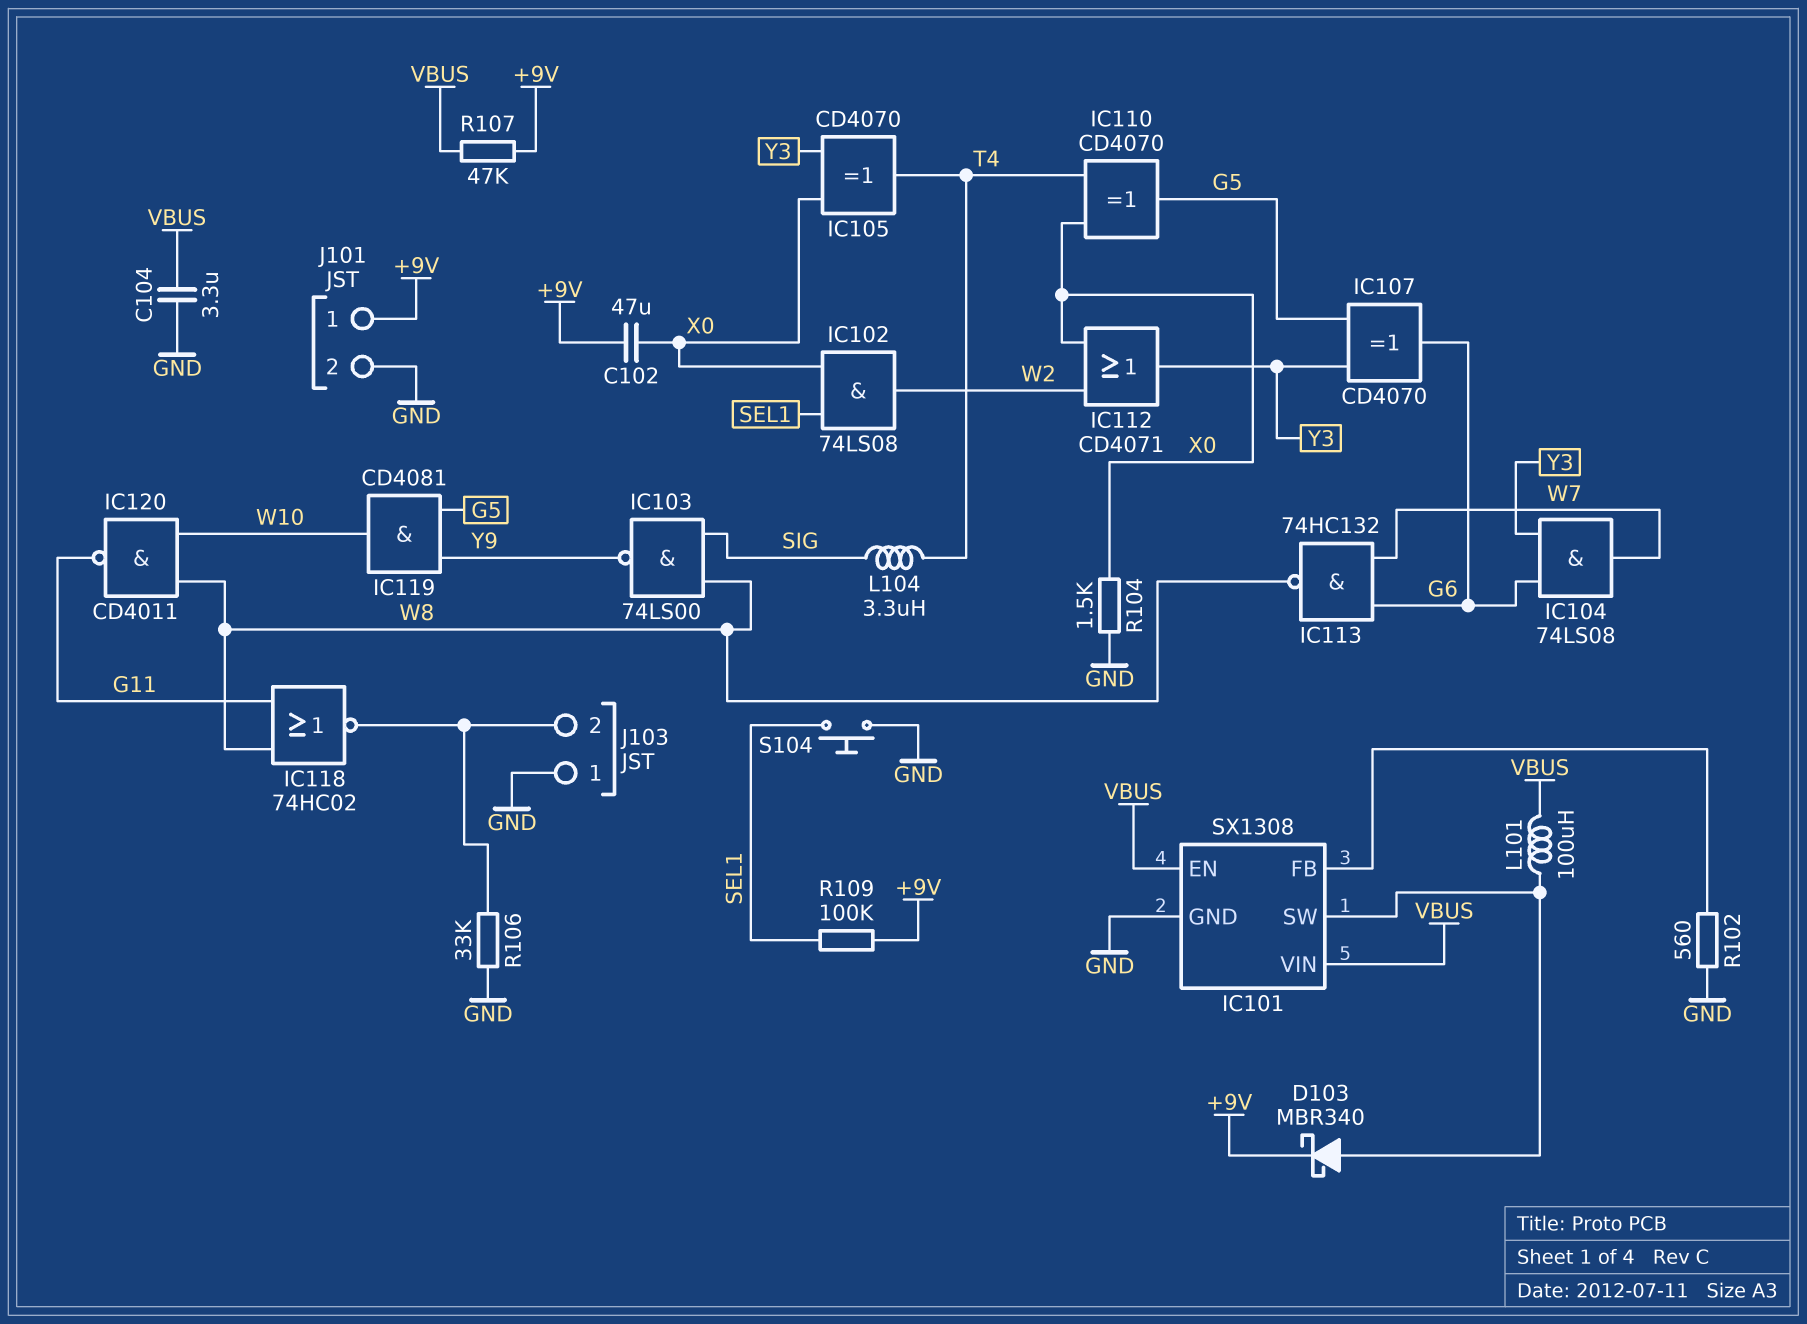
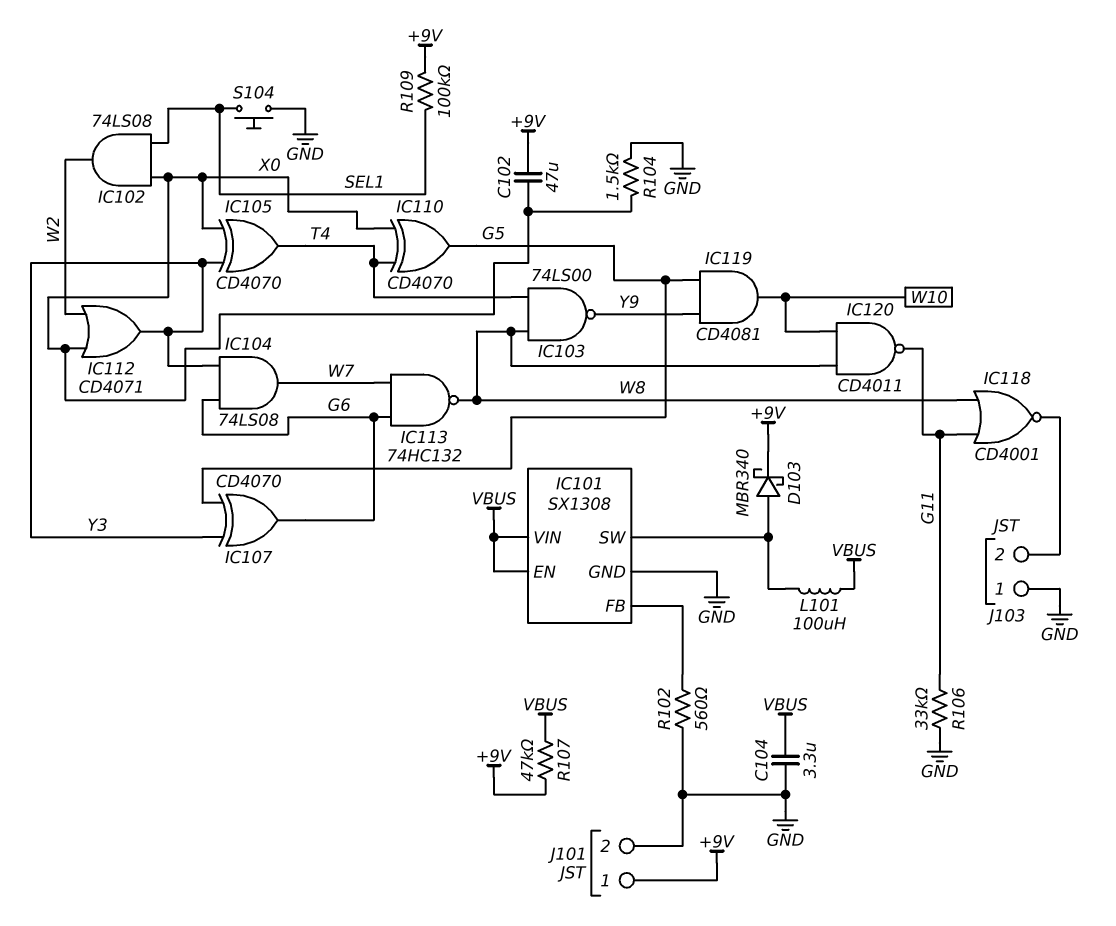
IC103: NAND 74LS00 (in SIG, in W8, out Y9) -> NAND 74LS00 (in T4, in W8, out Y9)
IC118: NOR 74HC02 (in G11, in W8, out J103/2) -> NOR CD4001 (in G11, in W8, out J103/2)
L104: 3.3uH (SIG, T4) -> none
R106: 33k (GND, J103/2) -> 33k (G11, GND)

